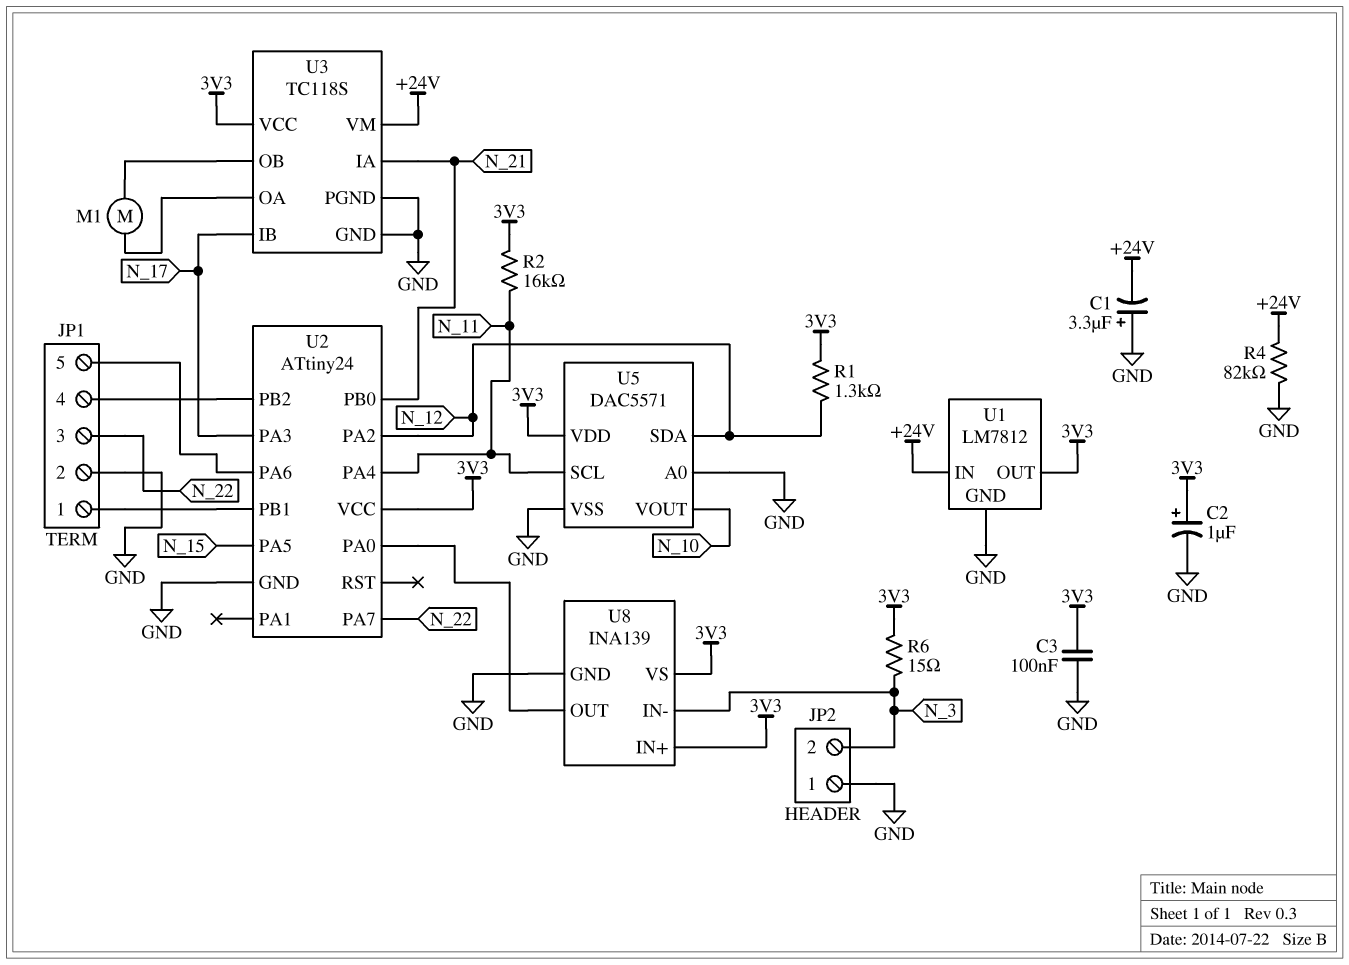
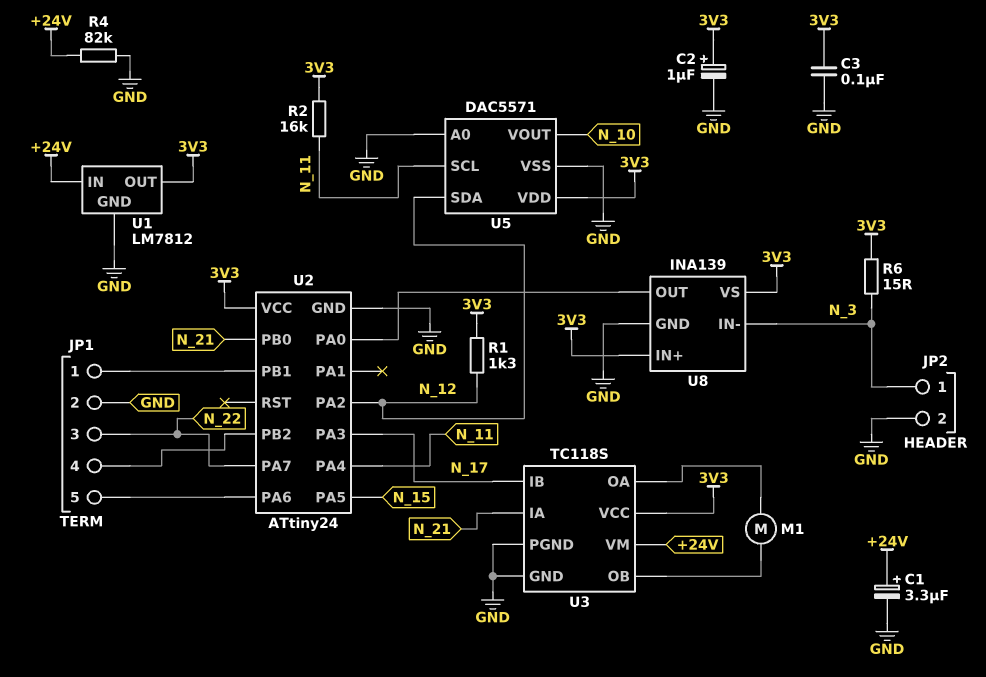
C1: 3.3uF (plus GND, minus +24V) -> 3.3uF (plus +24V, minus GND)
JP2 pin 1: GND -> N_3
JP2 pin 2: N_3 -> GND

